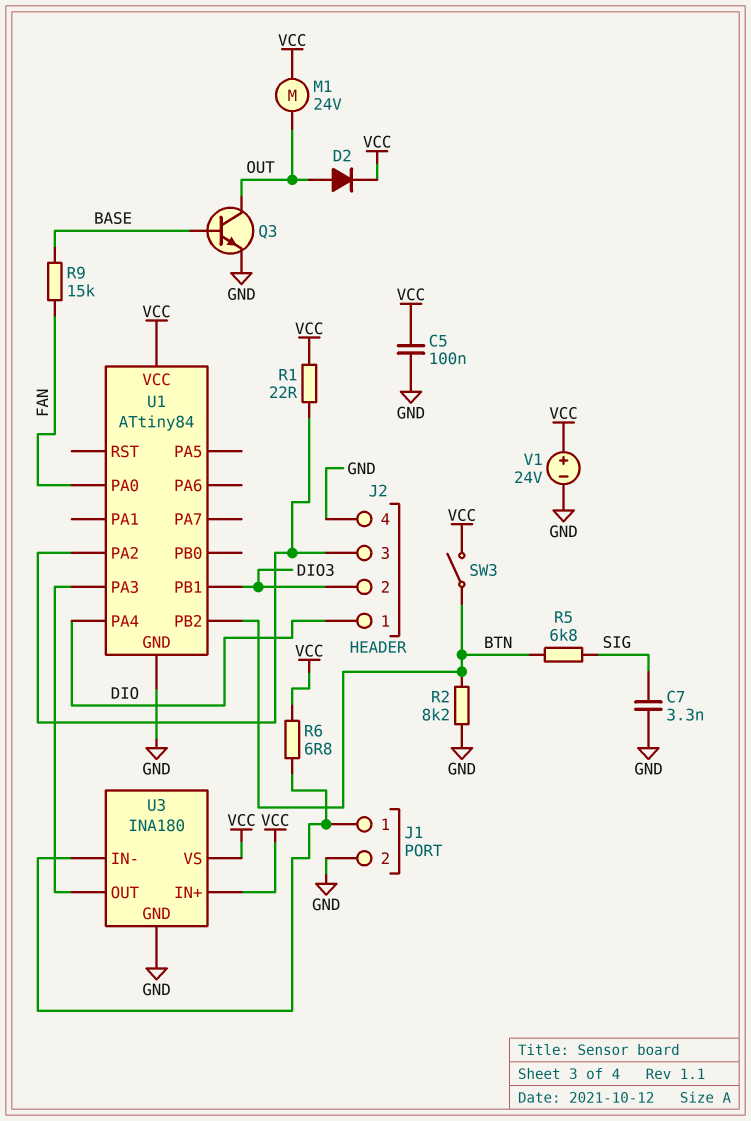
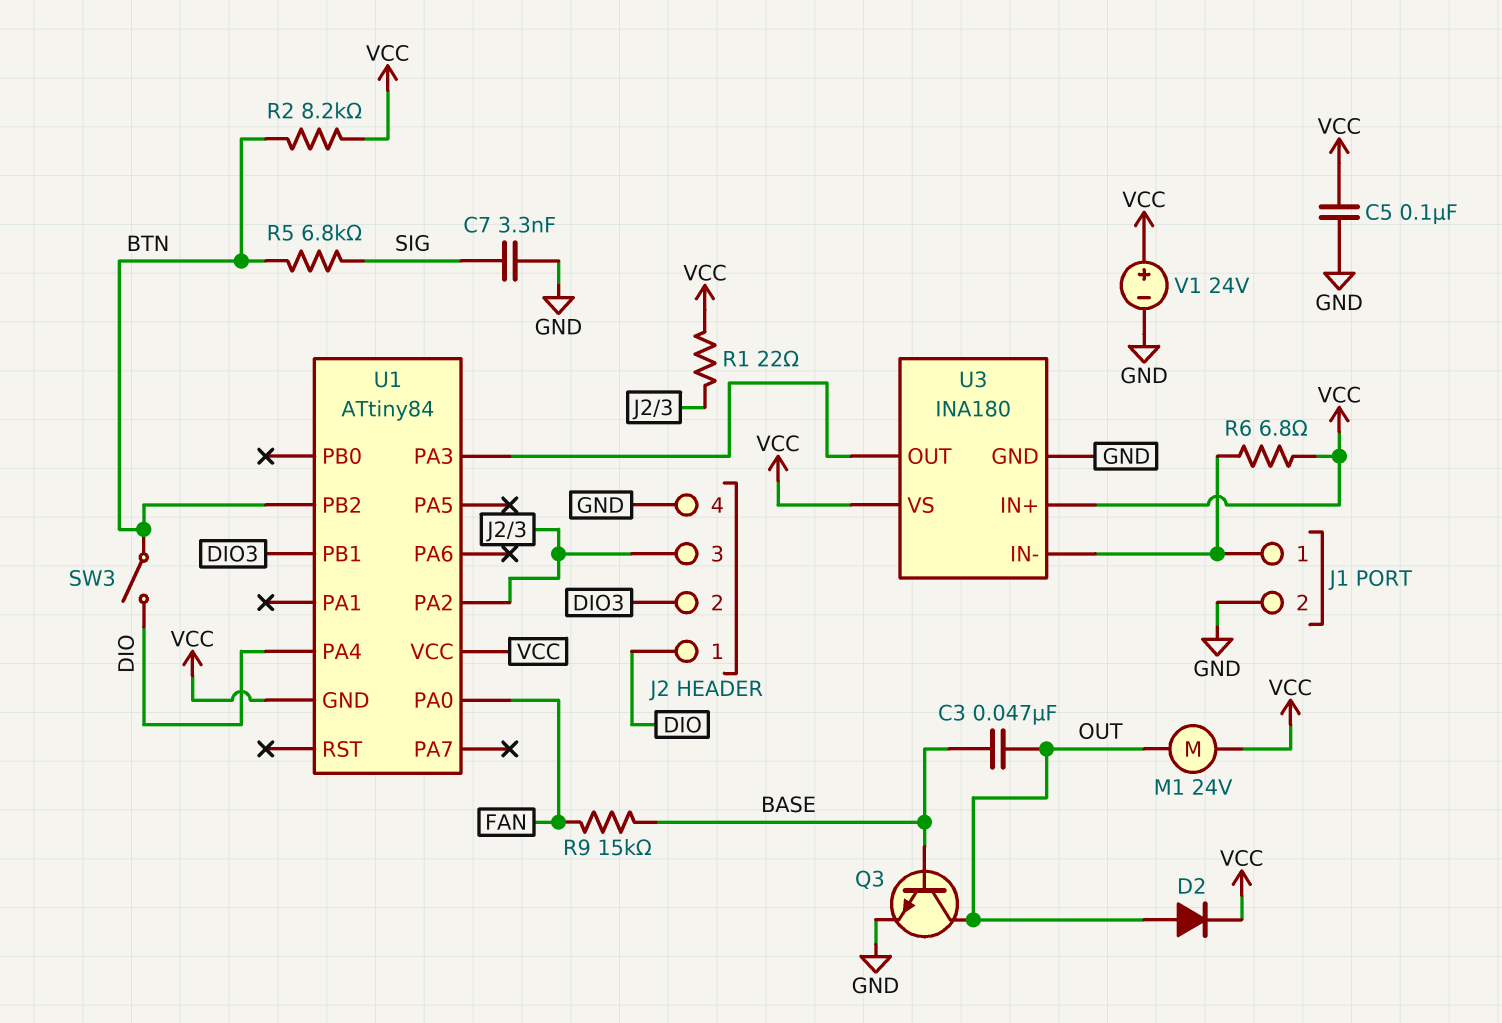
C3: none -> 47nF (BASE, OUT)
R2: 8.2k (BTN, GND) -> 8.2k (BTN, VCC)
SW3: switch (BTN, VCC) -> switch (BTN, DIO)
U1 pin GND: GND -> VCC

